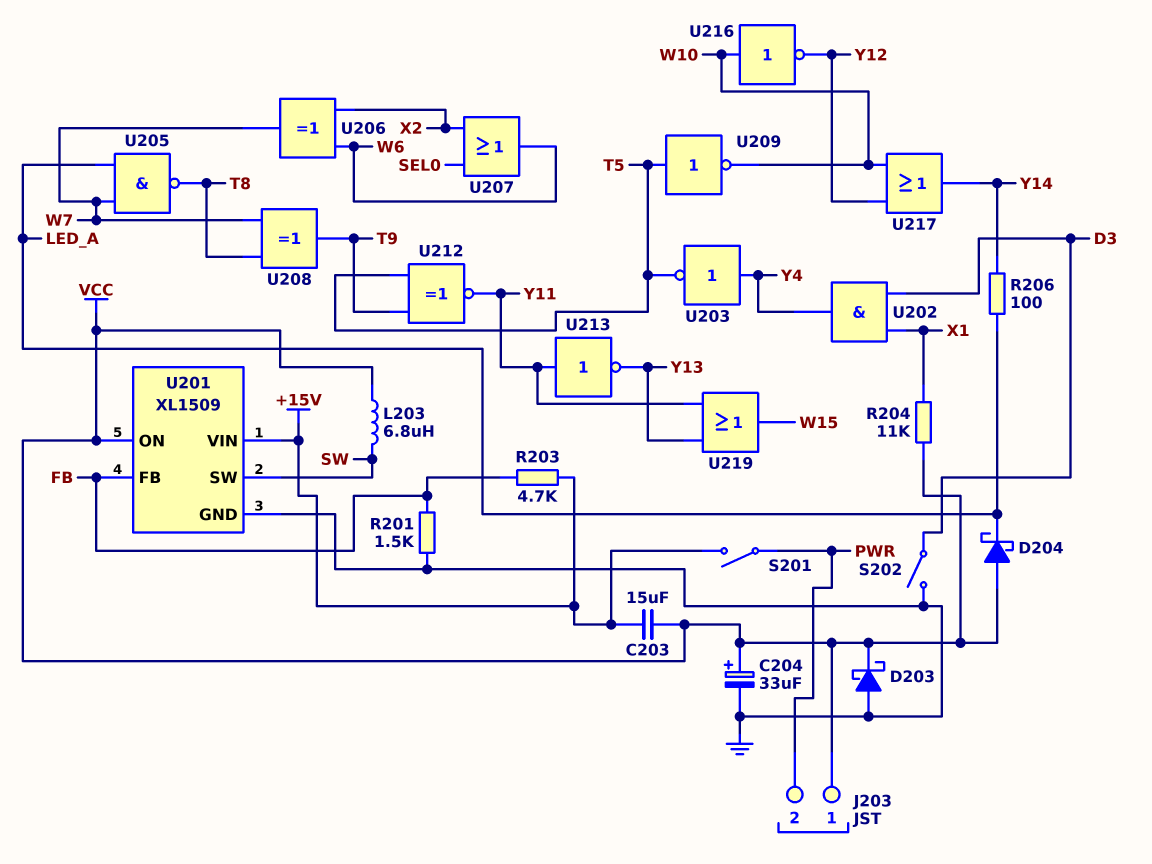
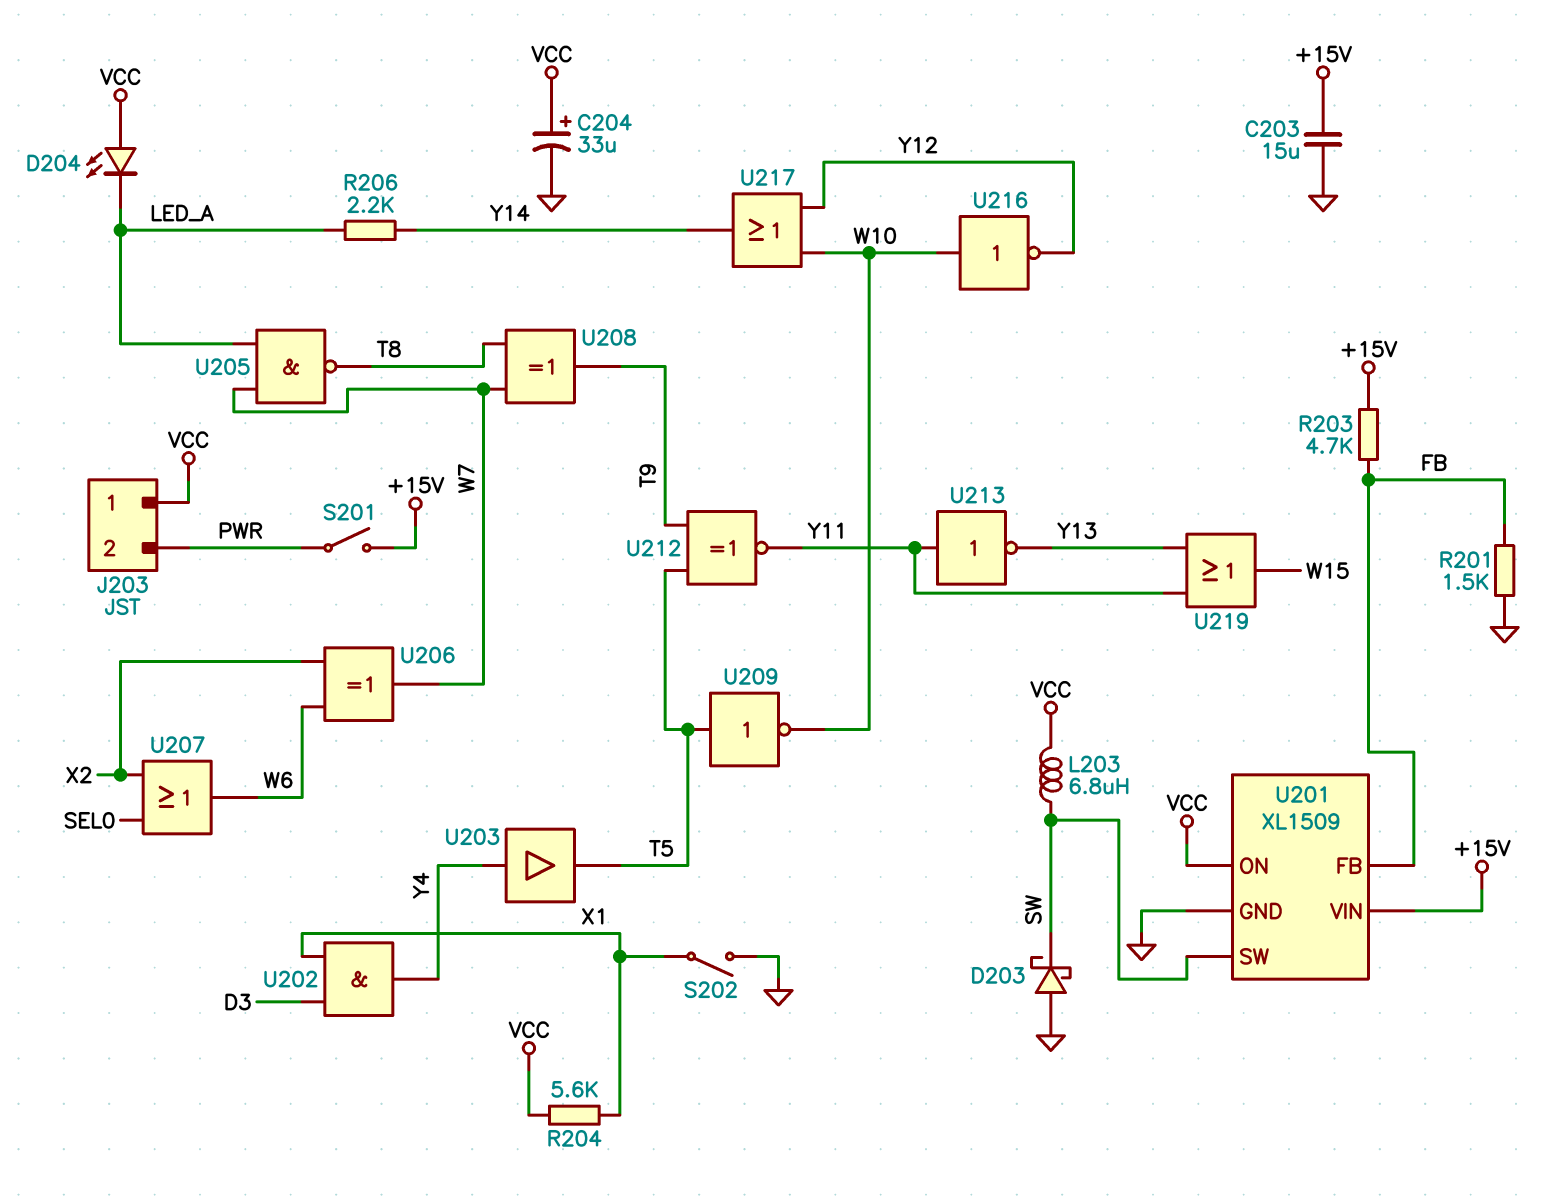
C203: 15uF (+15V, VCC) -> 15uF (+15V, GND)
D203: schottky (A GND, K VCC) -> schottky (A GND, K SW)
D204: schottky (A VCC, K LED_A) -> LED (A VCC, K LED_A)
R204: 11k (VCC, X1) -> 5.6k (VCC, X1)
R206: 100 (LED_A, Y14) -> 2.2k (LED_A, Y14)
S202: switch (D3, GND) -> switch (GND, X1)
U203: NOT (in Y4, out T5) -> buffer (in Y4, out T5)

